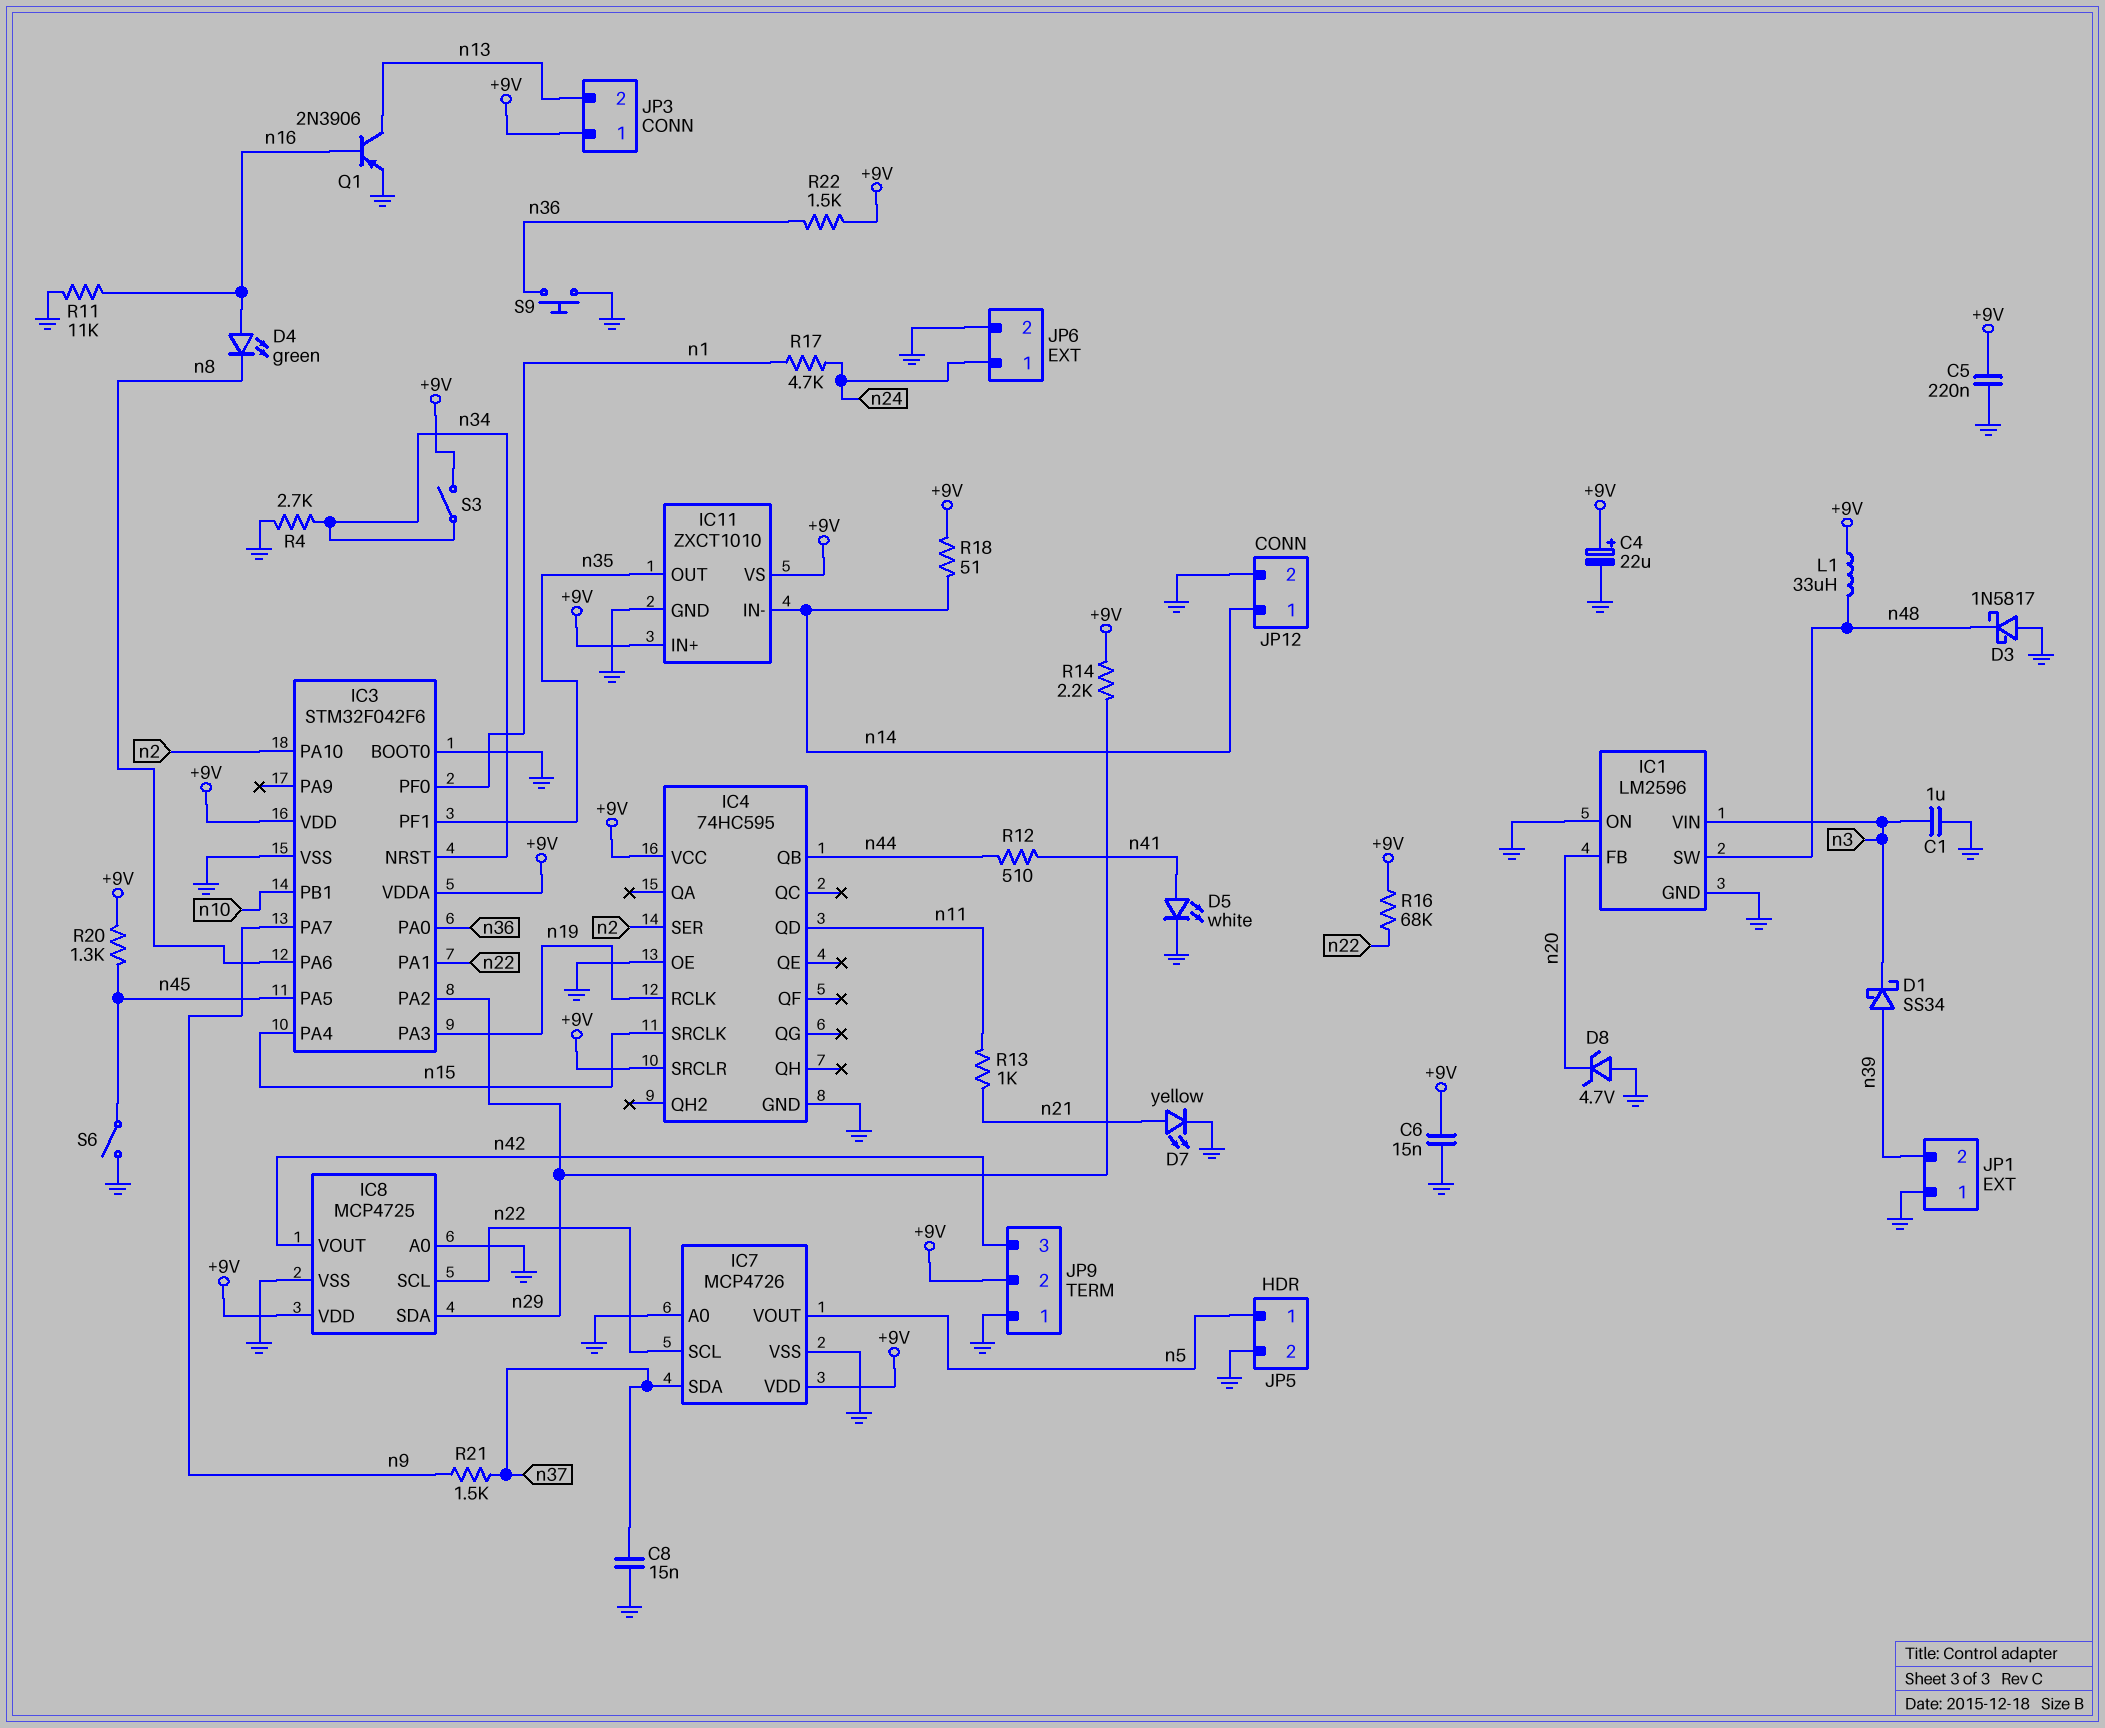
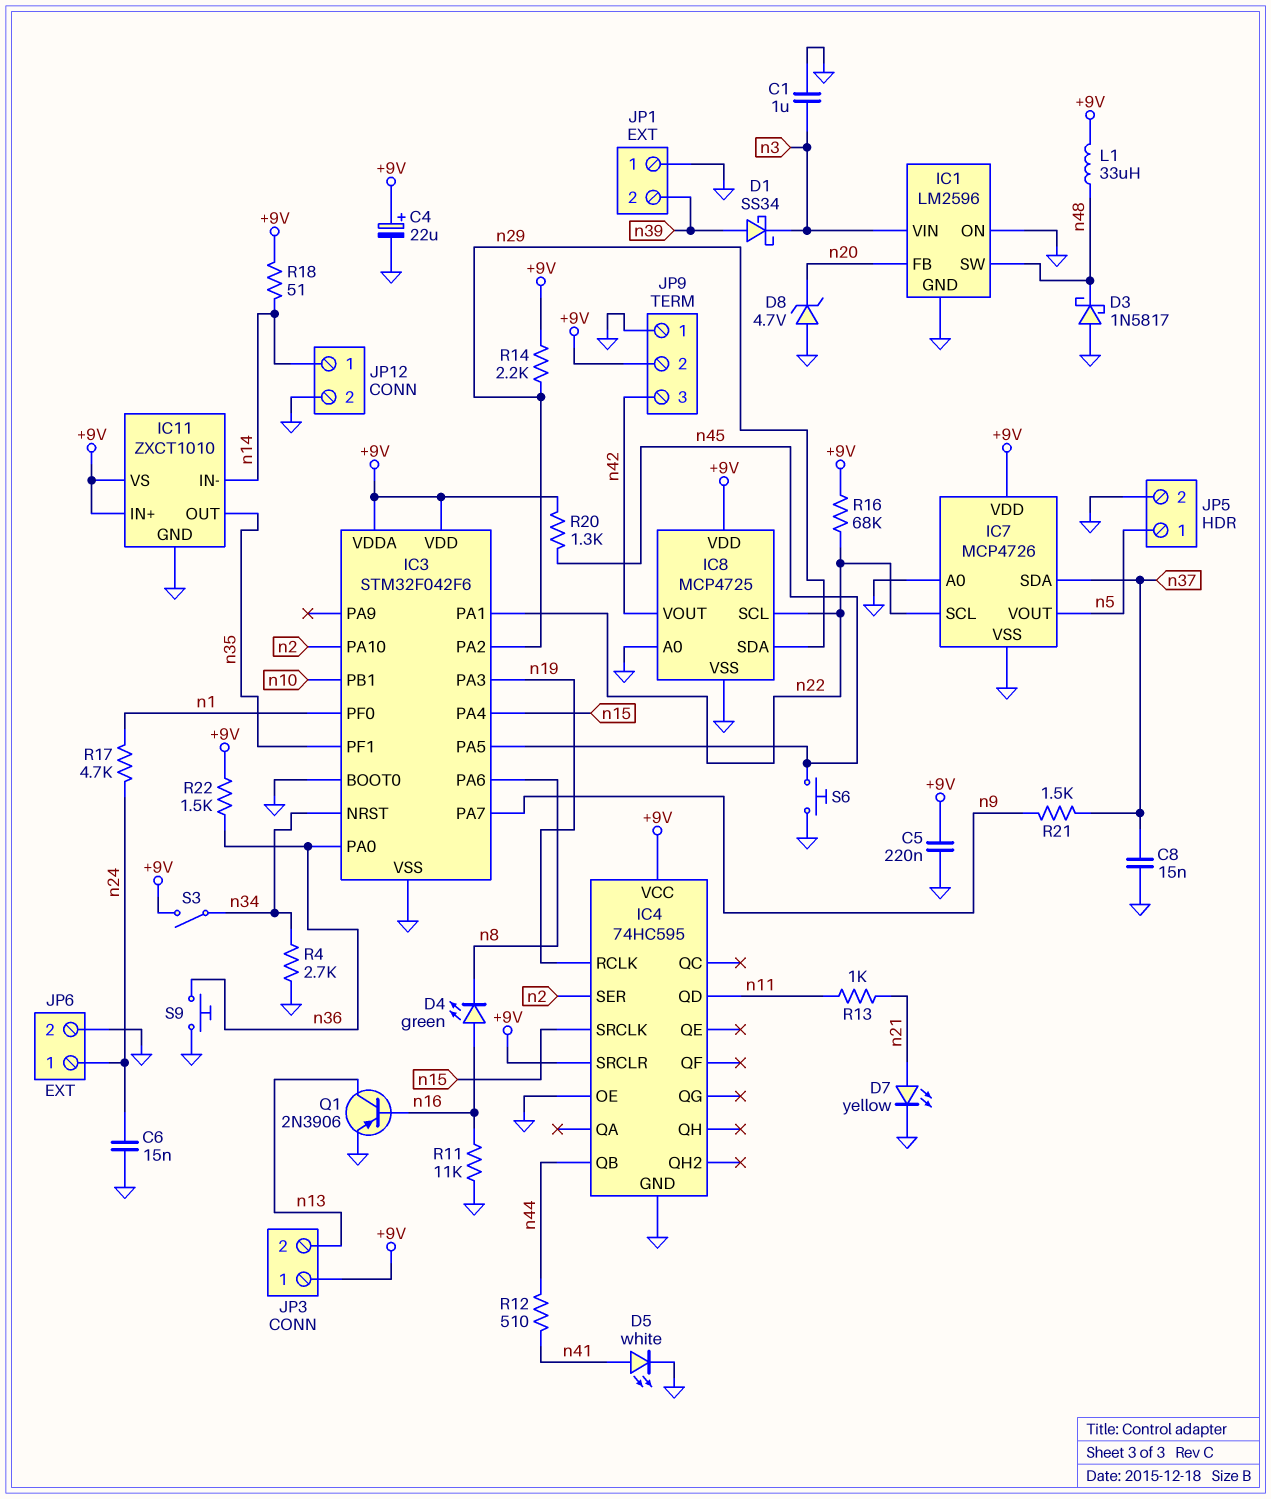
C6: 15nF (+9V, GND) -> 15nF (GND, n24)
S6: switch (GND, n45) -> button (GND, n45)

